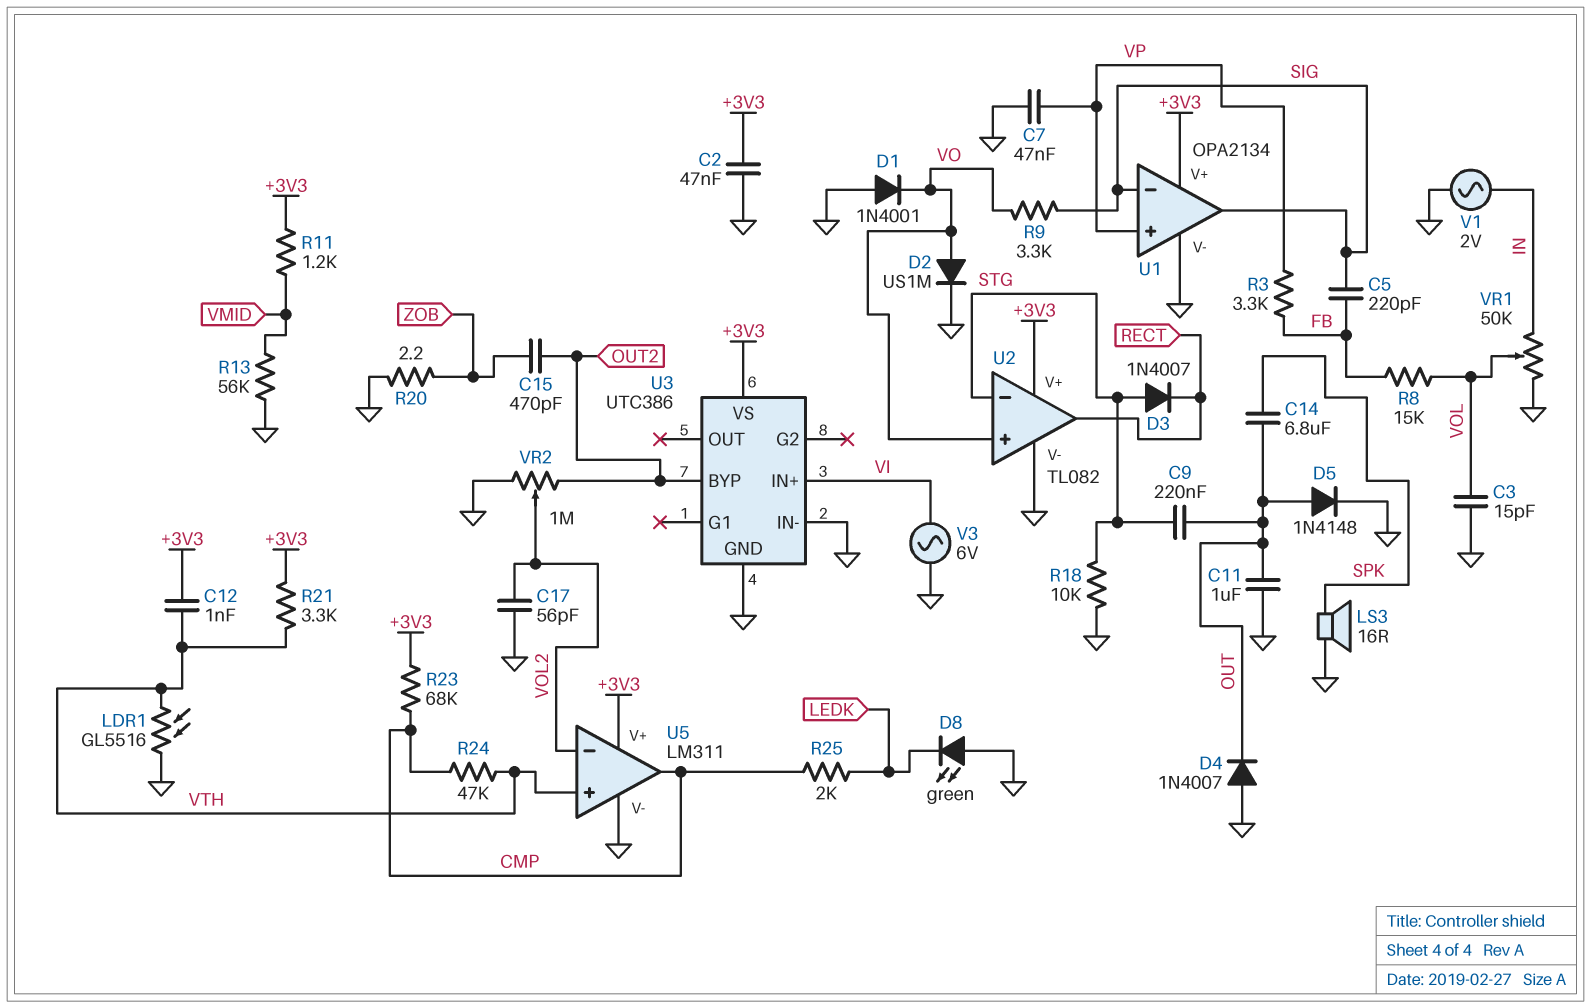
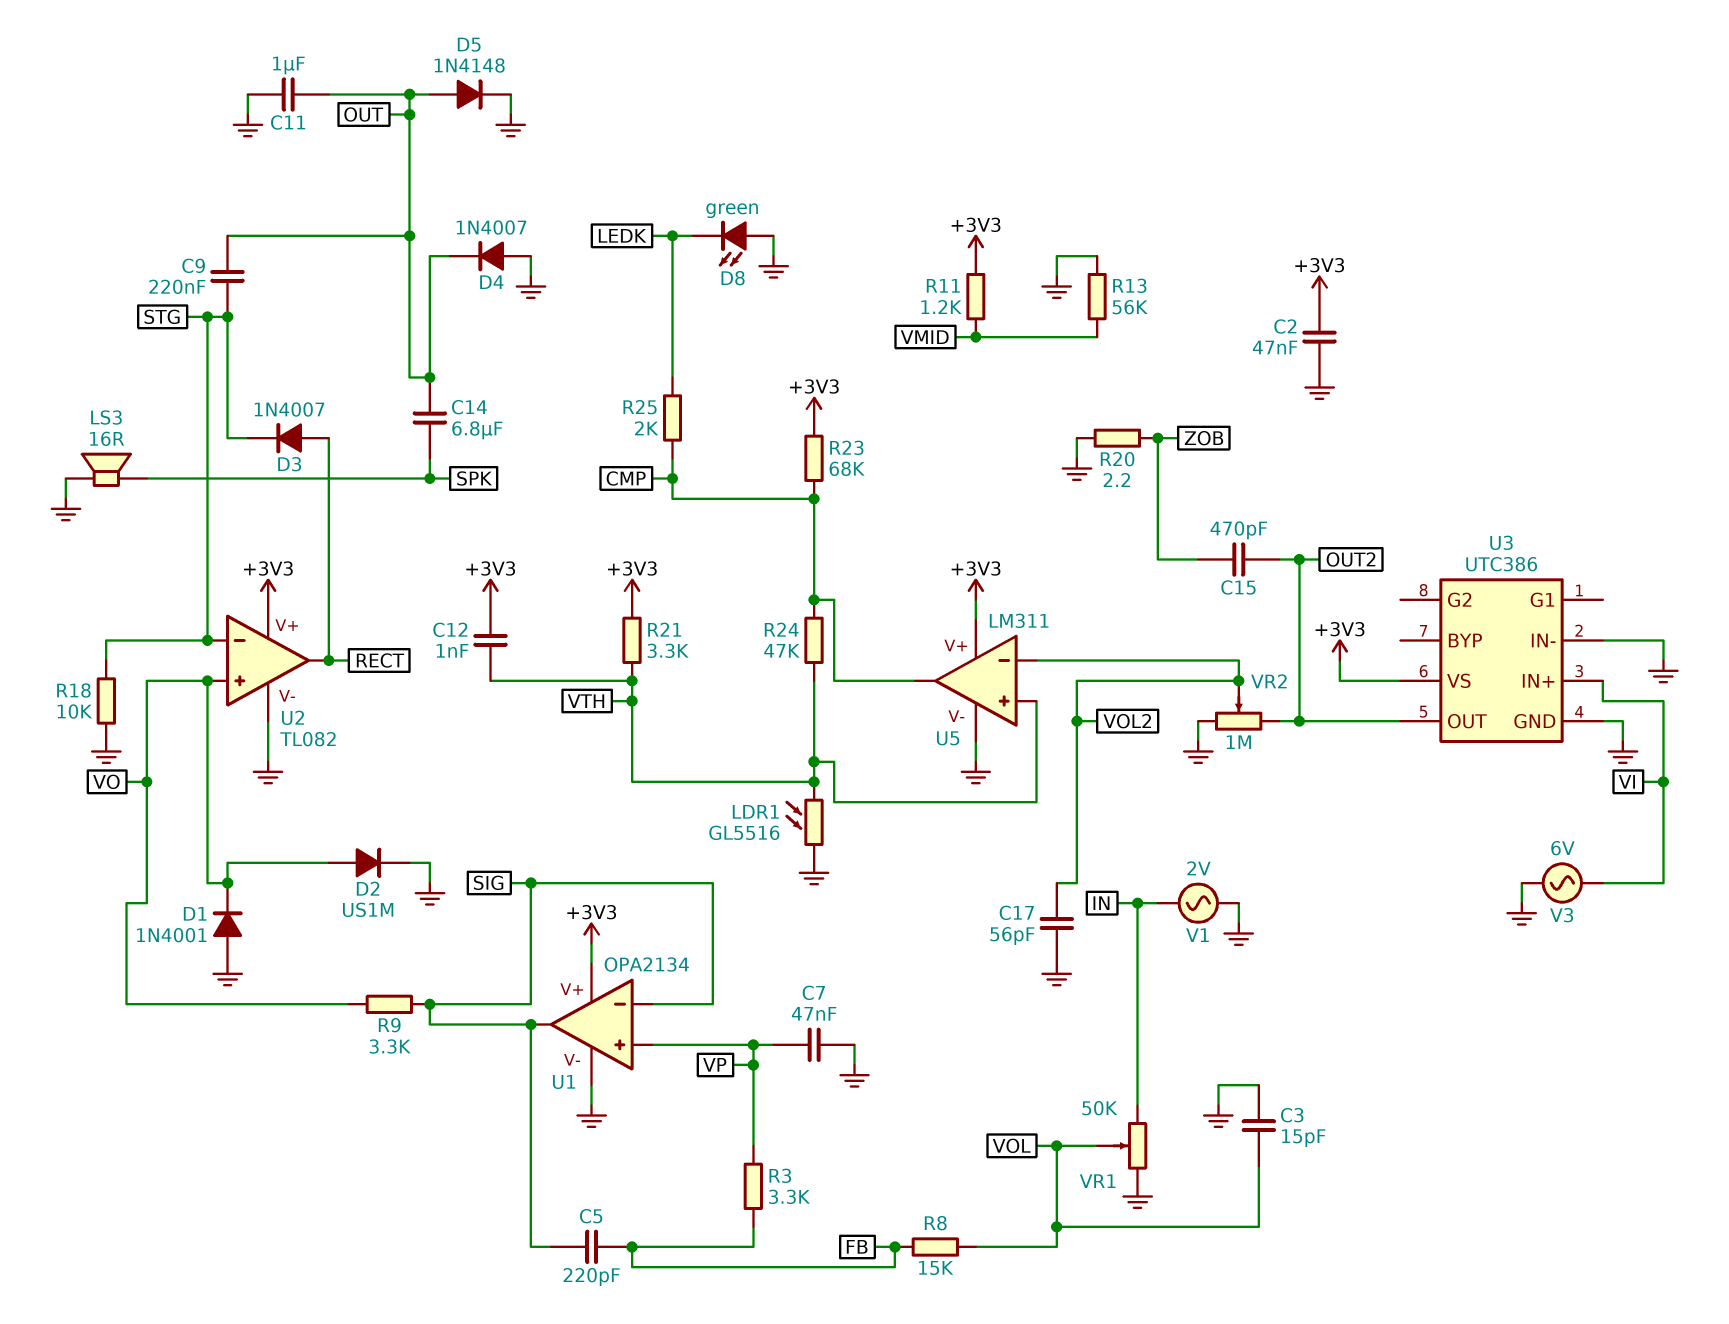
D3: diode 1N4007 (A STG, K RECT) -> diode 1N4007 (A RECT, K STG)
U3 pin BYP: OUT2 -> none
U3 pin OUT: none -> OUT2

